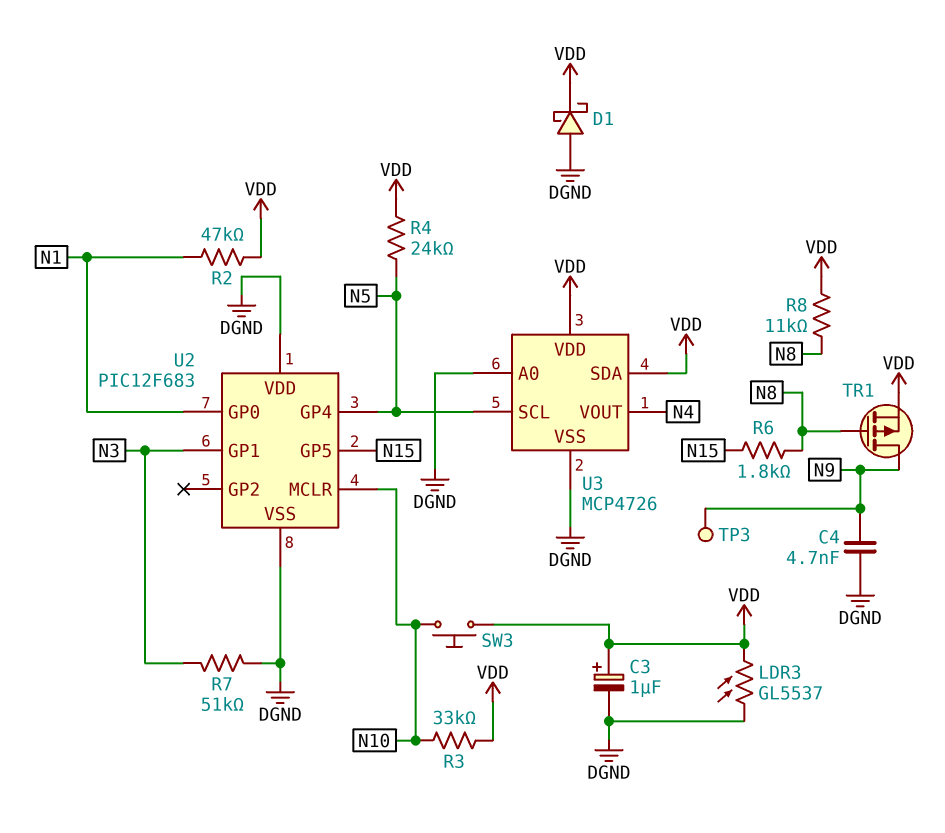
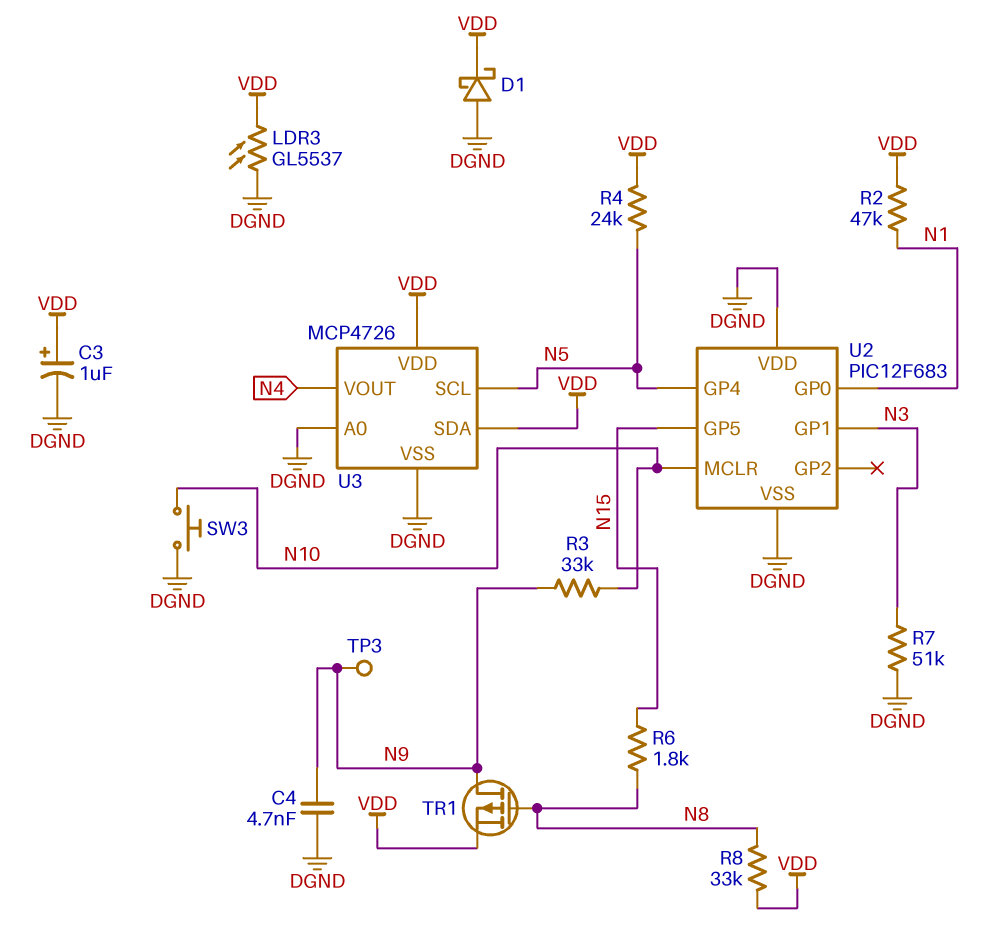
R3: 33k (N10, VDD) -> 33k (N9, N10)
R8: 11k (N8, VDD) -> 33k (N8, VDD)
SW3: button (N10, VDD) -> button (DGND, N10)

